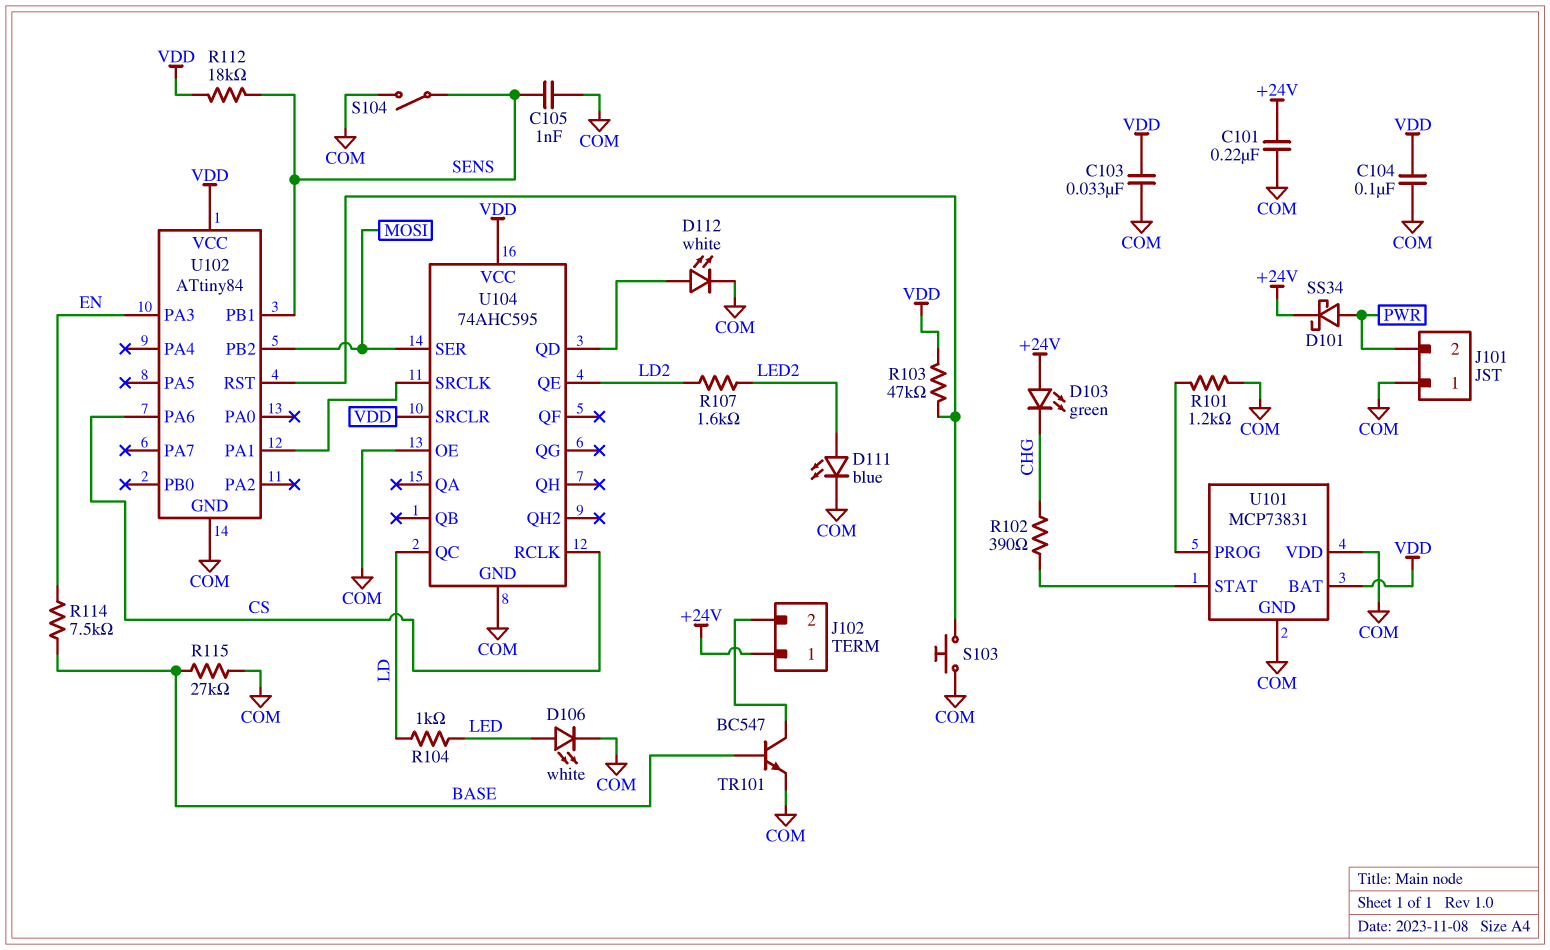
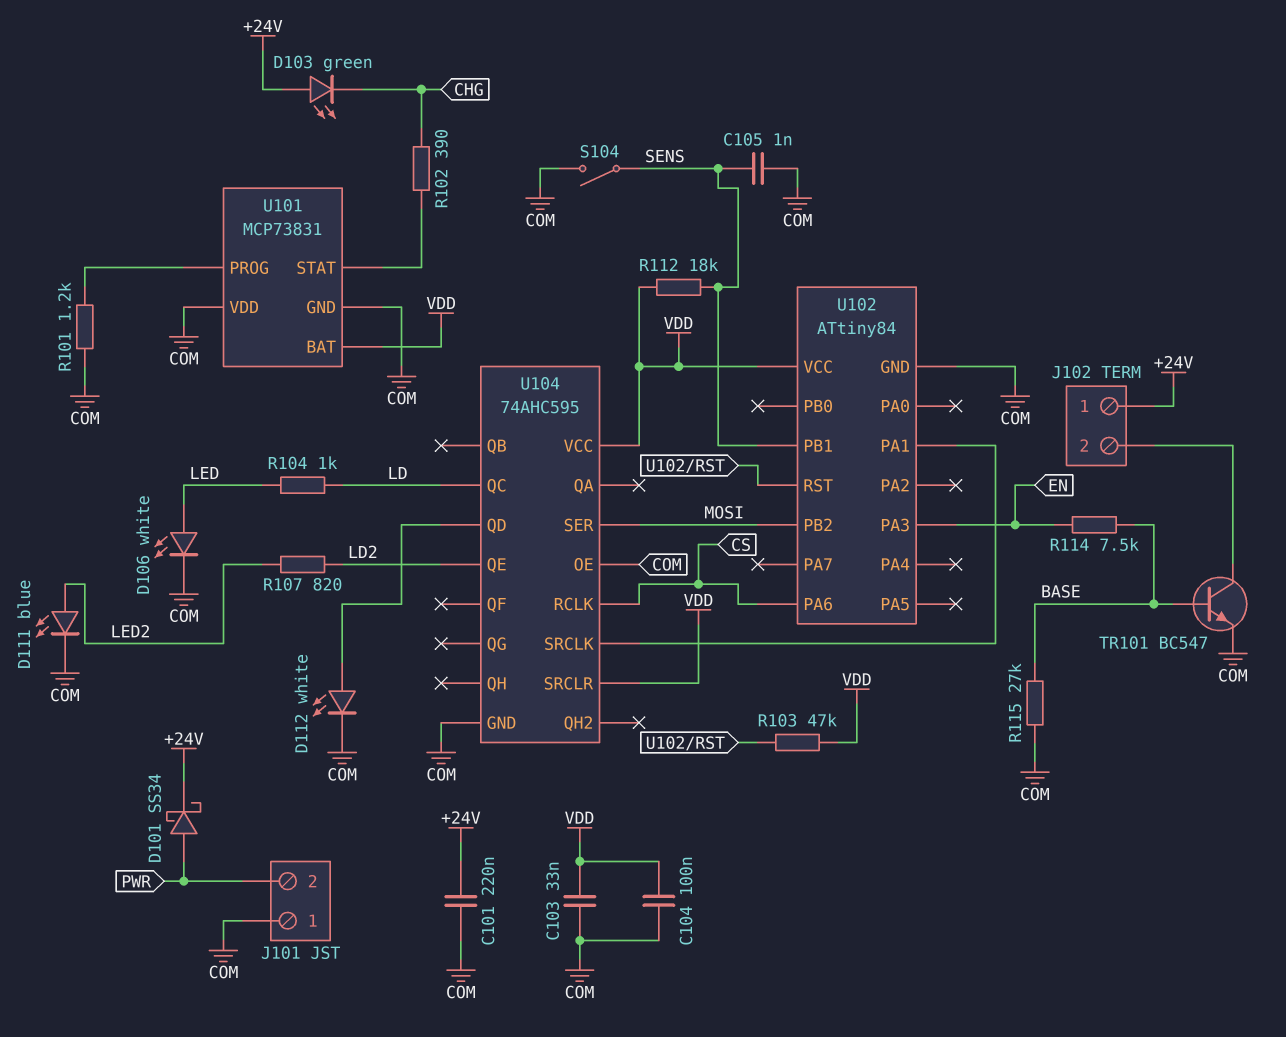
R107: 1.6k (LD2, LED2) -> 820 (LD2, LED2)
S103: button (COM, U102/RST) -> none

